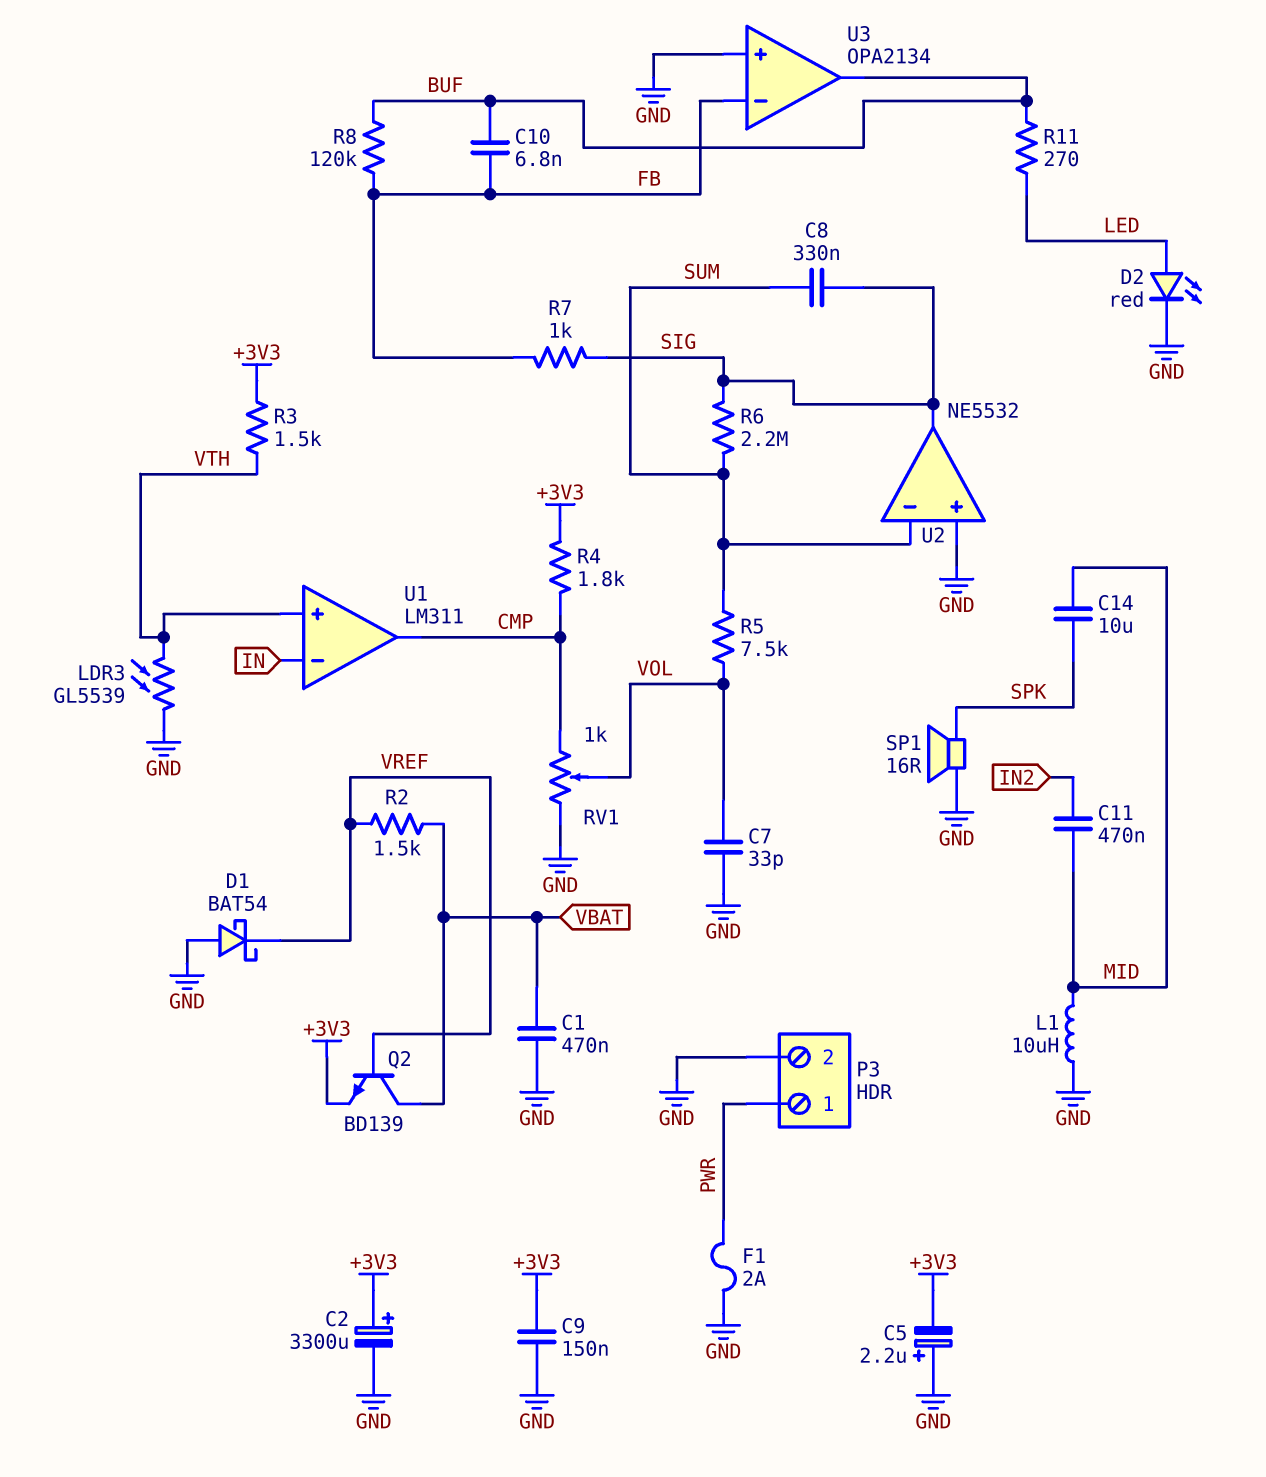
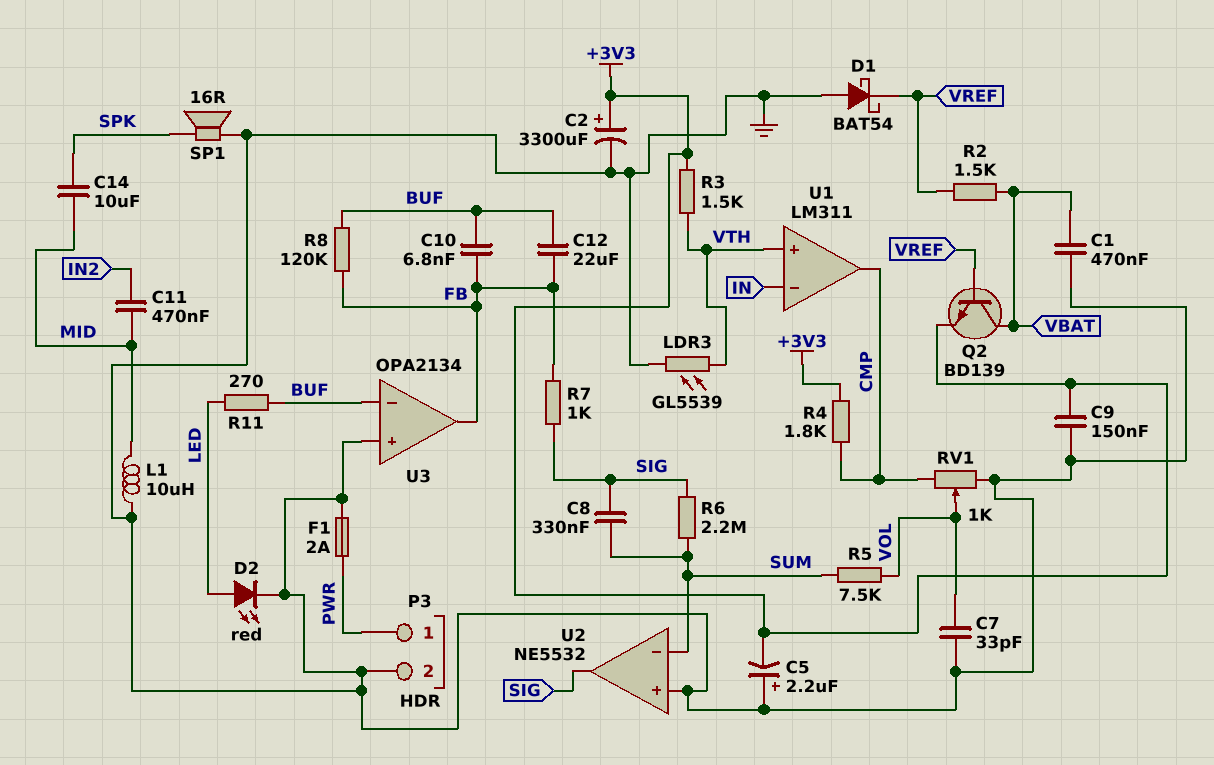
C12: none -> 22uF (BUF, FB)
U3 pin in-: FB -> BUF
U3 pin out: BUF -> FB

